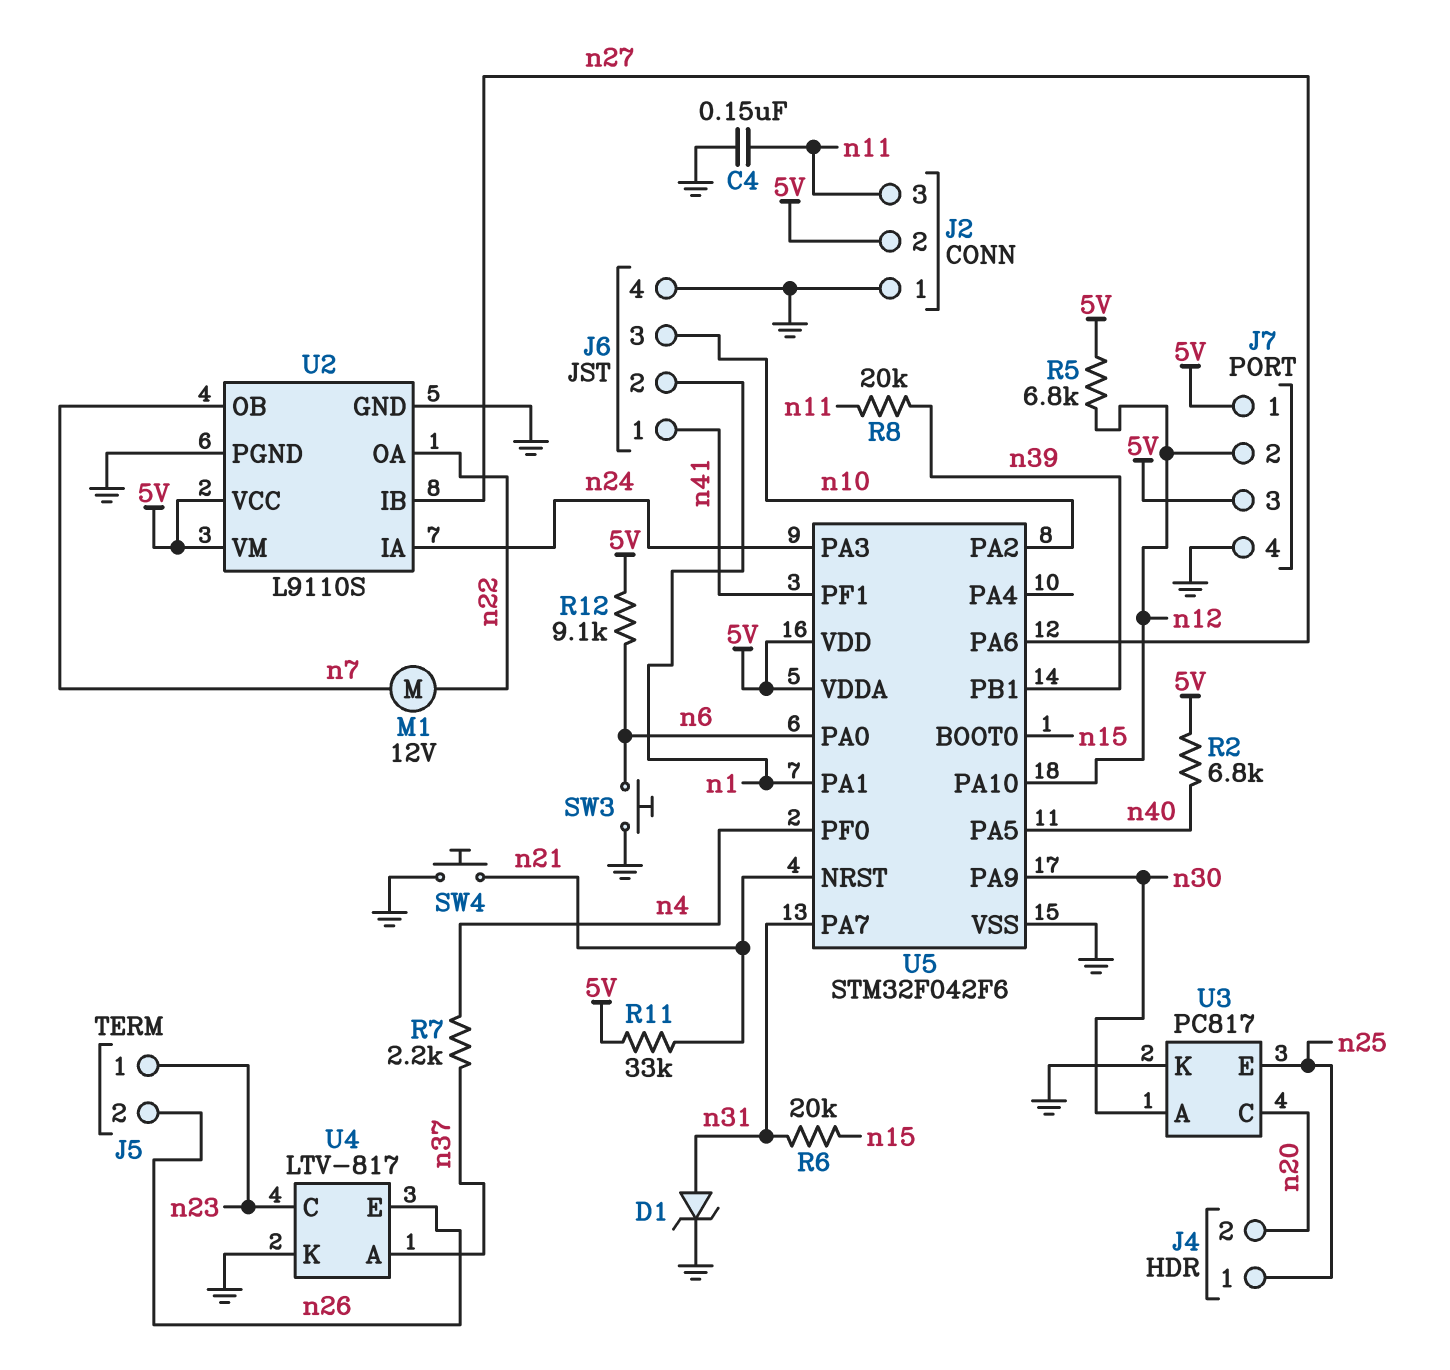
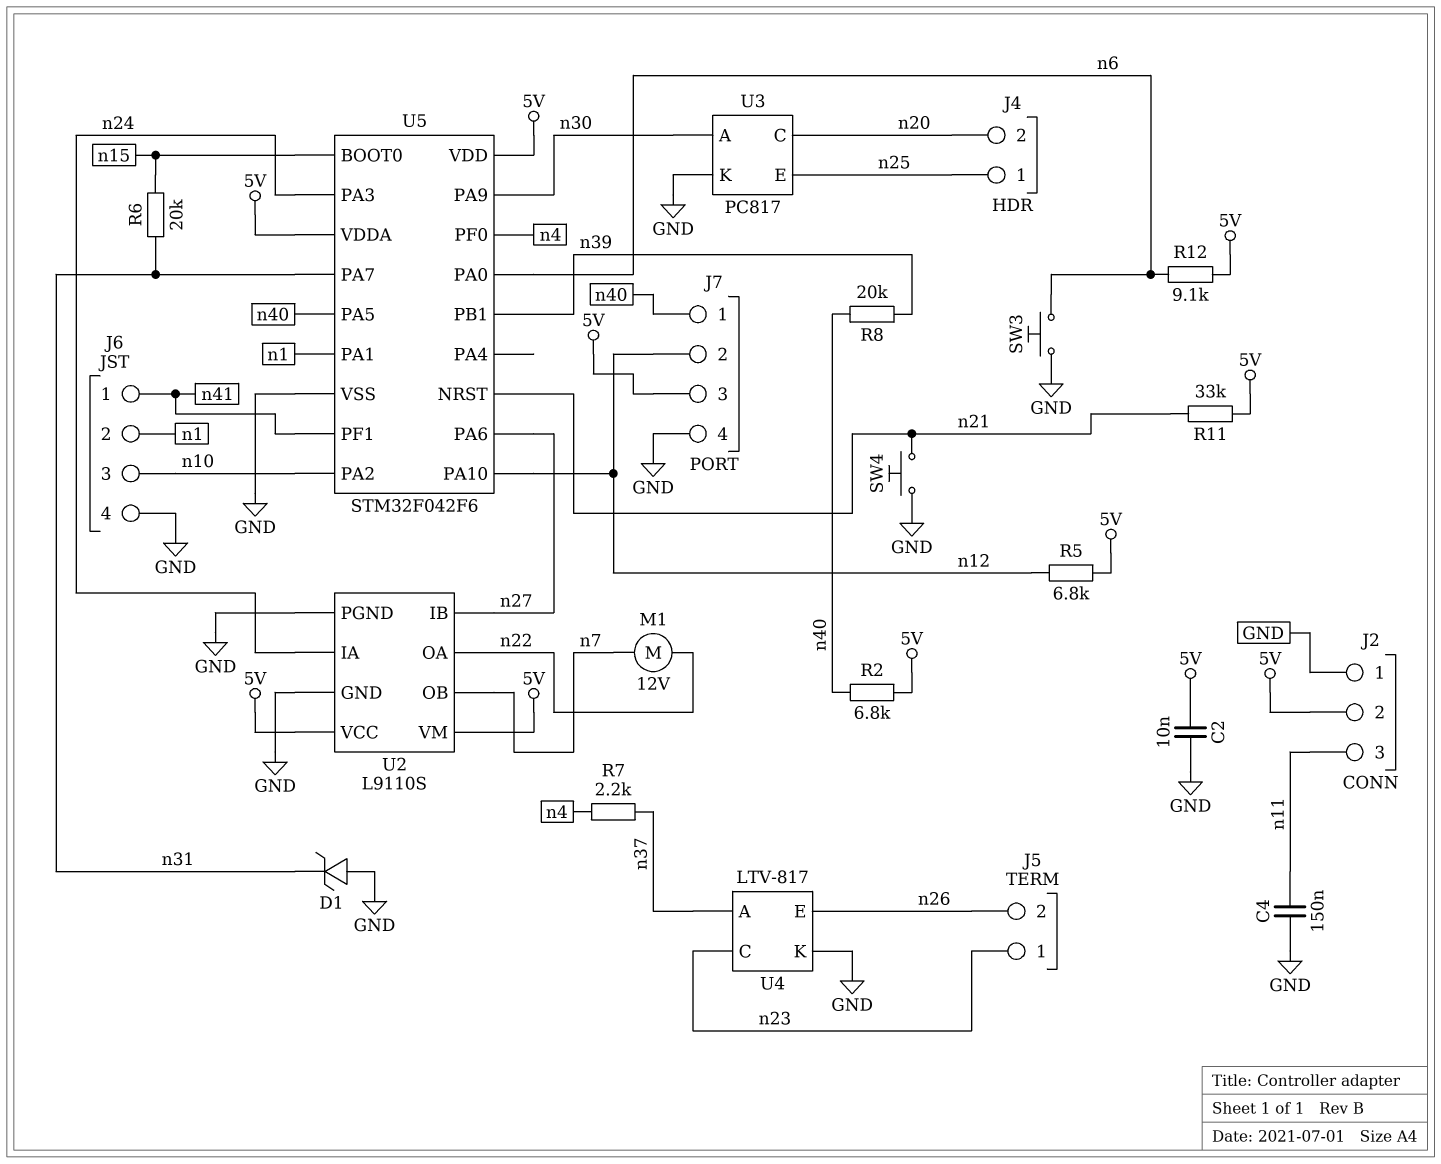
C2: none -> 10nF (5V, GND)
D1: zener (A n31, K GND) -> zener (A GND, K n31)
J7 pin 1: 5V -> n40
R8: 20k (n11, n39) -> 20k (n39, n40)

